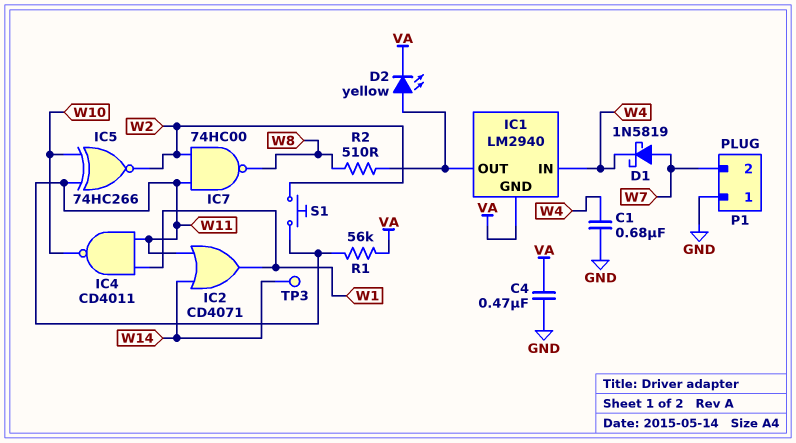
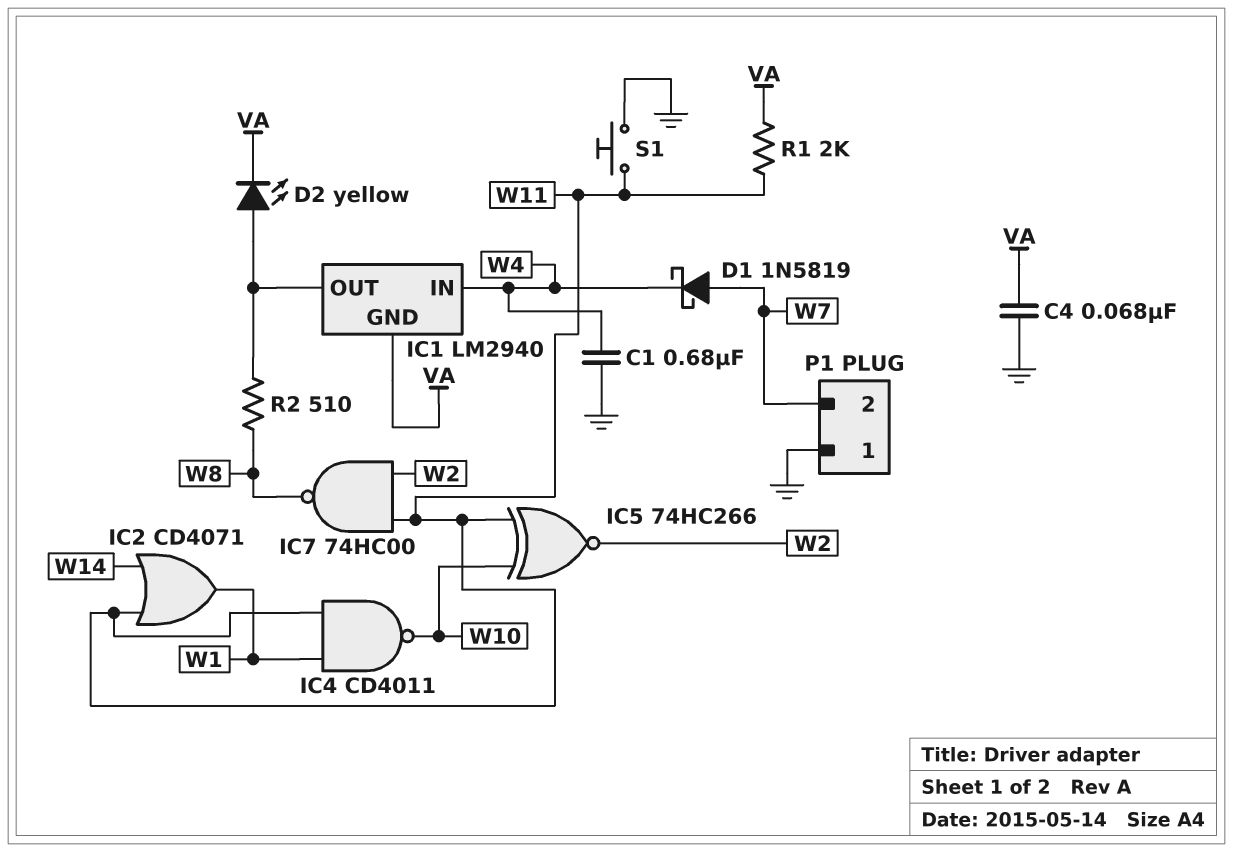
C4: 470nF (GND, VA) -> 68nF (GND, VA)
R1: 56k (VA, W11) -> 2k (VA, W11)
S1: button (W2, W11) -> button (GND, W11)
TP3: test point (W14) -> none

